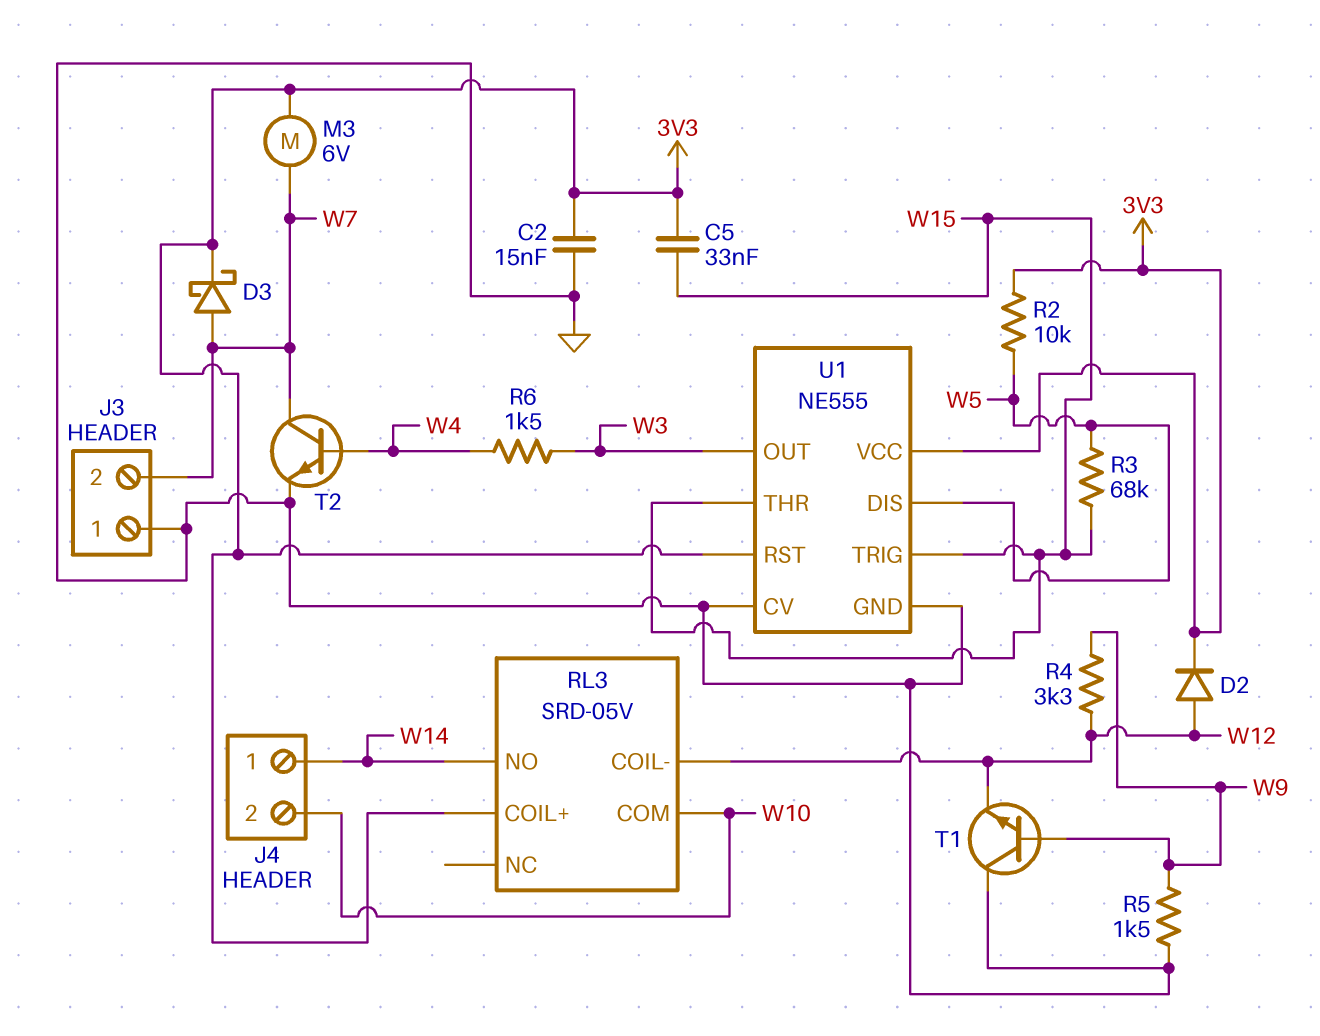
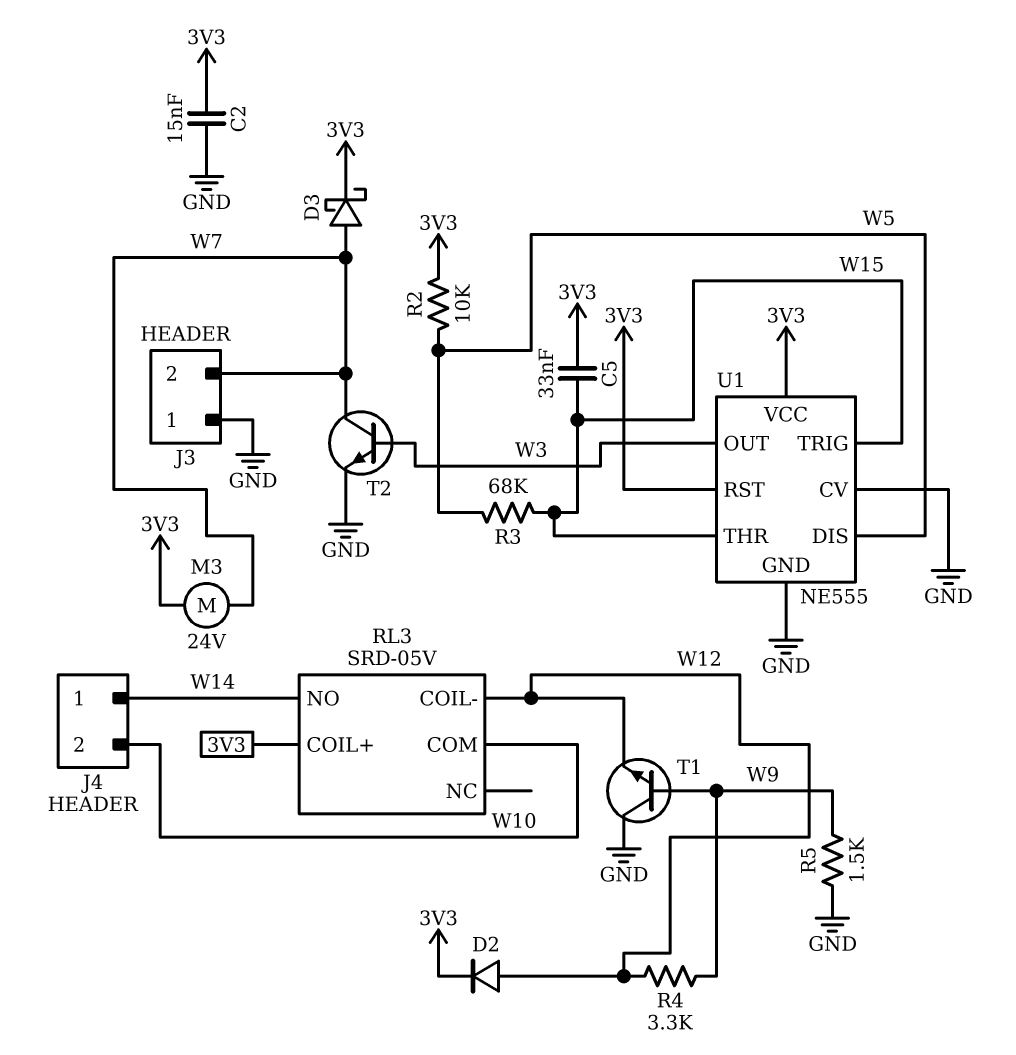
M3: motor 6V (3V3, W7) -> motor 24V (3V3, W7)
R6: 1.5k (W3, W4) -> none
T2: NPN (B W4, C W7, E GND) -> NPN (B W3, C W7, E GND)

